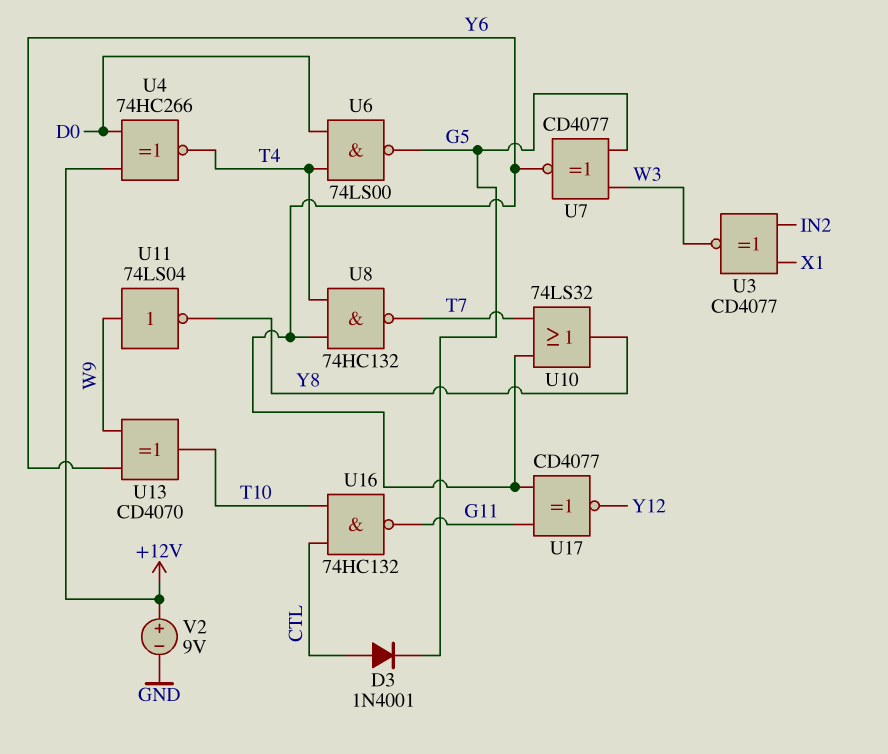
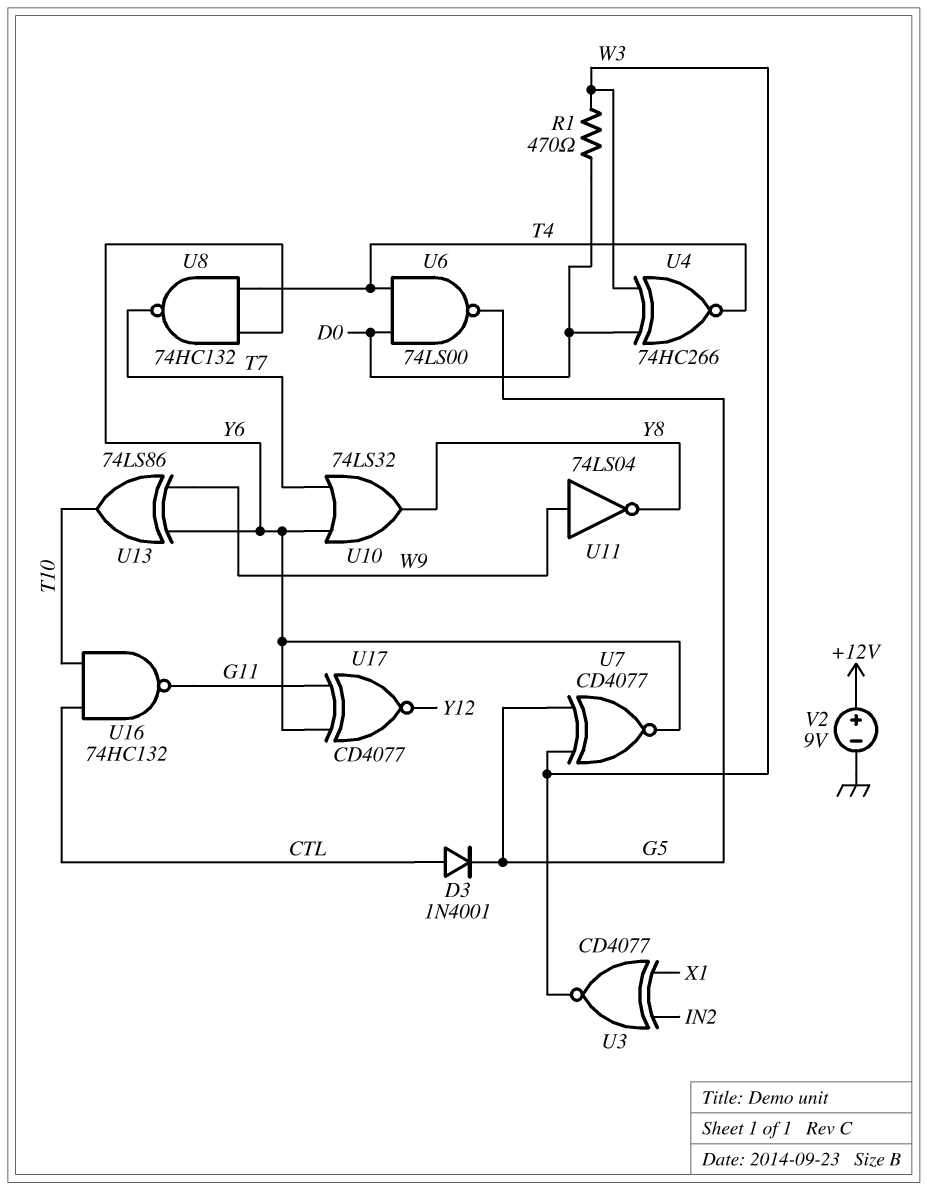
R1: none -> 470 (D0, W3)
U4: XNOR 74HC266 (in +12V, in D0, out T4) -> XNOR 74HC266 (in D0, in W3, out T4)
U13: XOR CD4070 (in W9, in Y6, out T10) -> XOR 74LS86 (in W9, in Y6, out T10)

